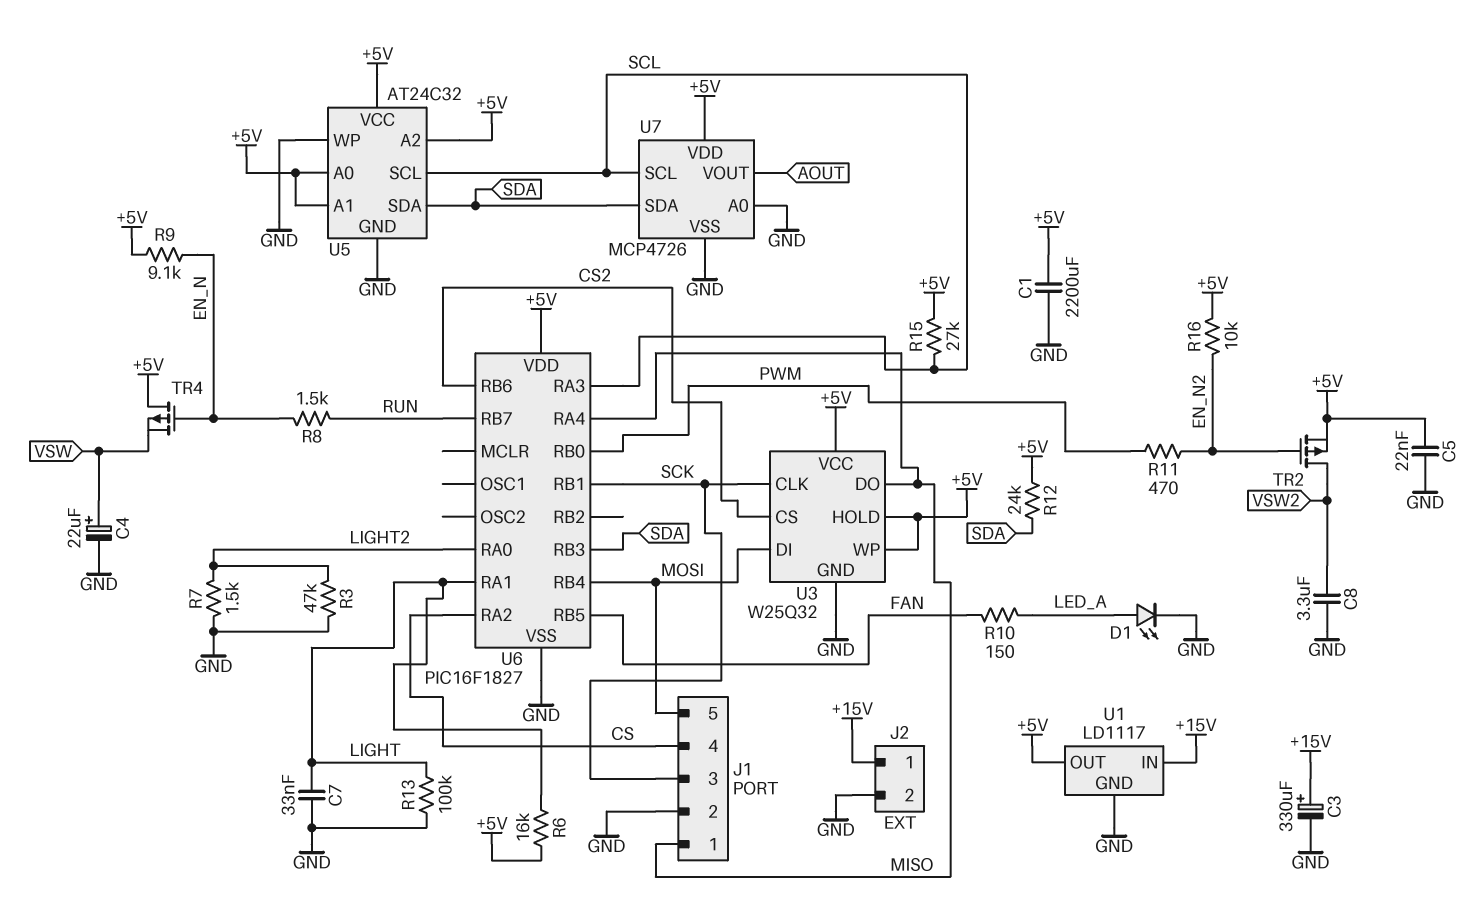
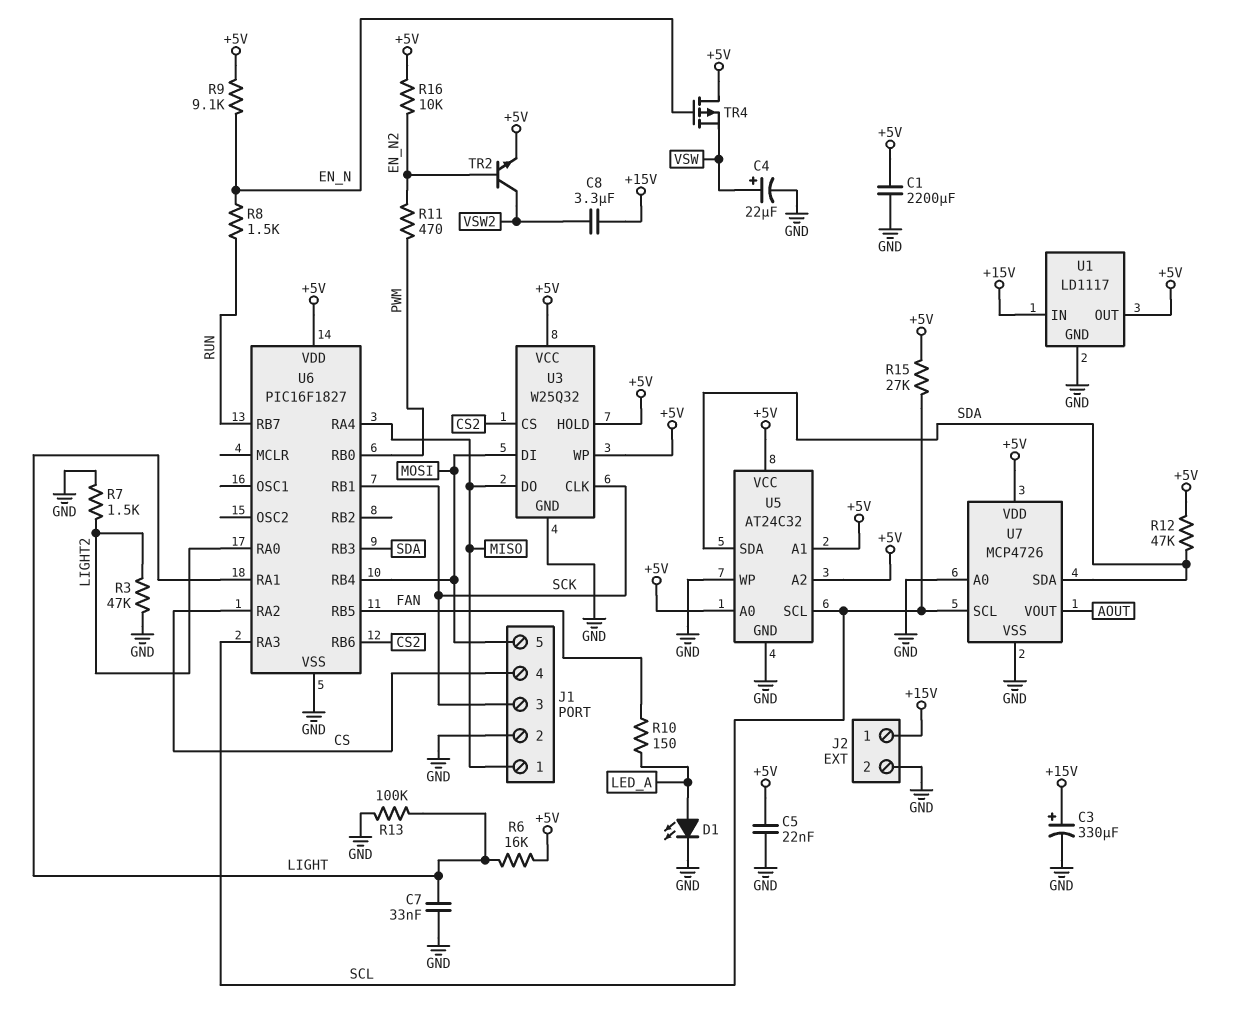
C8: 3.3uF (GND, VSW2) -> 3.3uF (+15V, VSW2)
R12: 24k (+5V, SDA) -> 47k (+5V, SDA)
TR2: PMOS (G EN_N2, D VSW2, S +5V) -> NPN (B EN_N2, C VSW2, E +5V)

